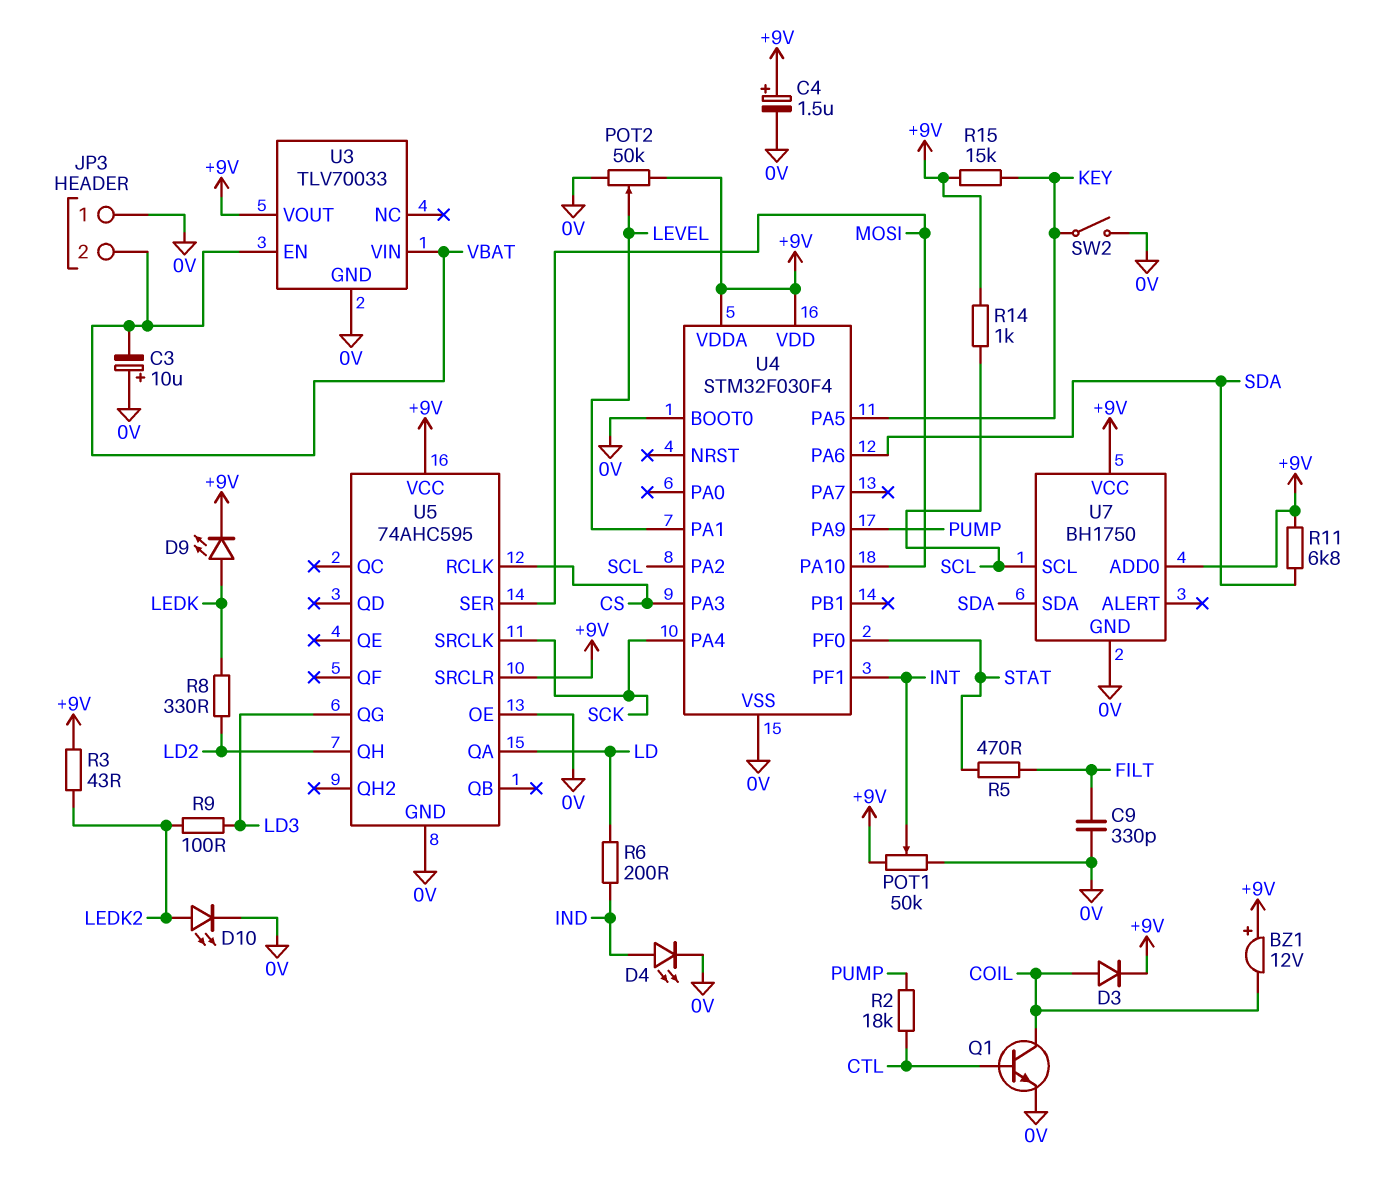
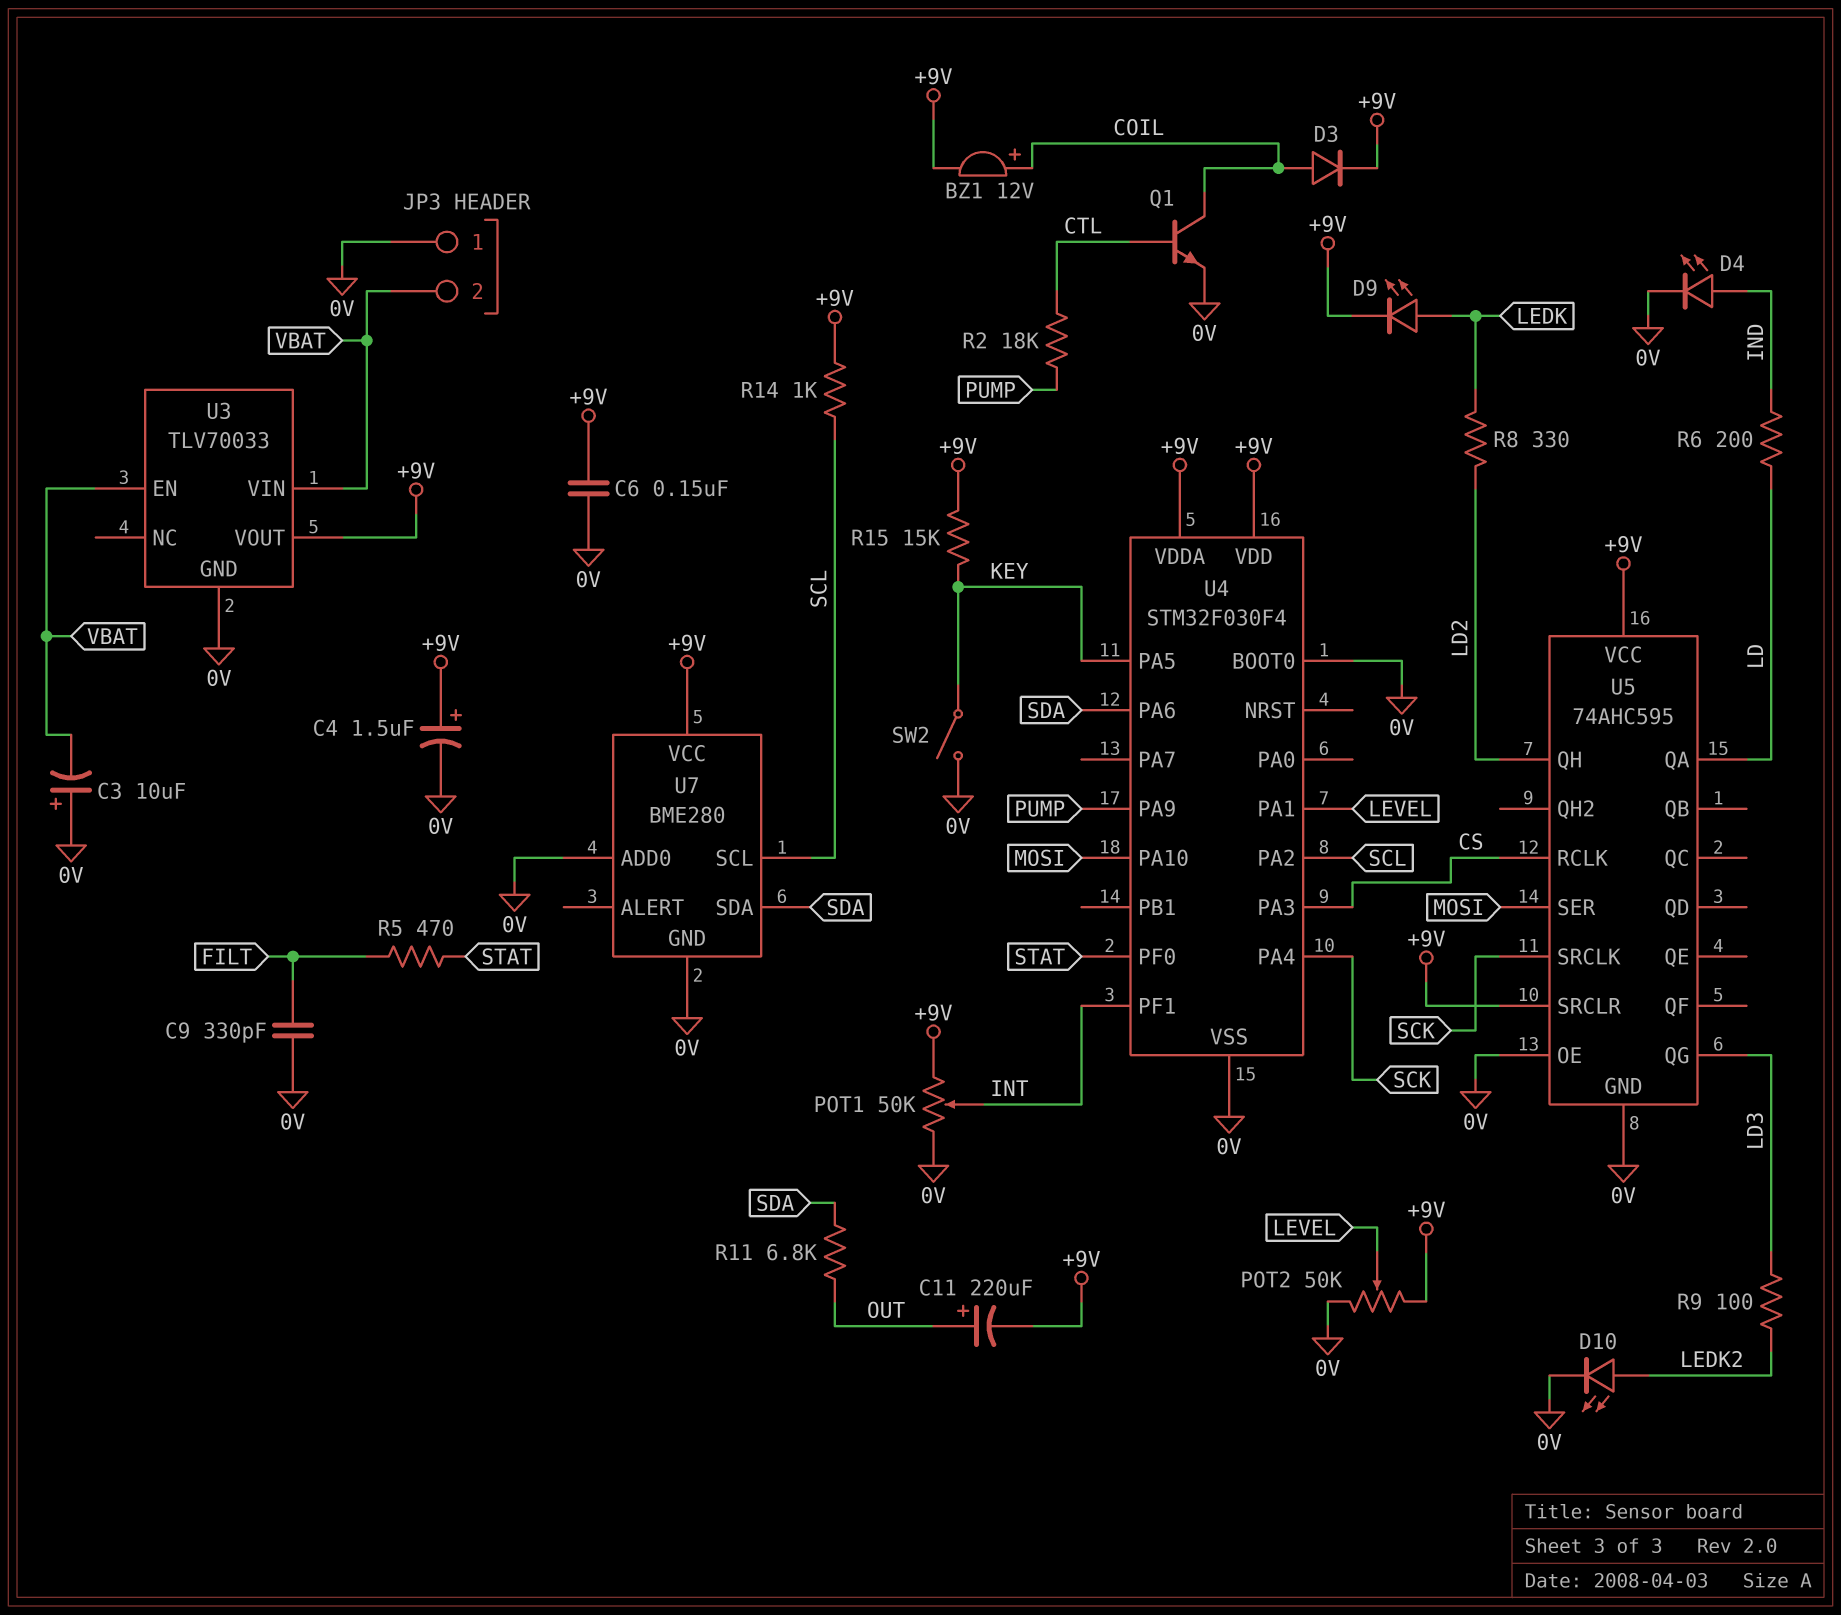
BZ1: buzzer 12V (plus +9V, minus COIL) -> buzzer 12V (plus COIL, minus +9V)
C6: none -> 150nF (+9V, 0V)
C11: none -> 220uF (plus OUT, minus +9V)
R3: 43 (+9V, LEDK2) -> none
R11: 6.8k (+9V, SDA) -> 6.8k (OUT, SDA)
U7: BH1750 -> BME280
U7 pin ADD0: +9V -> 0V

